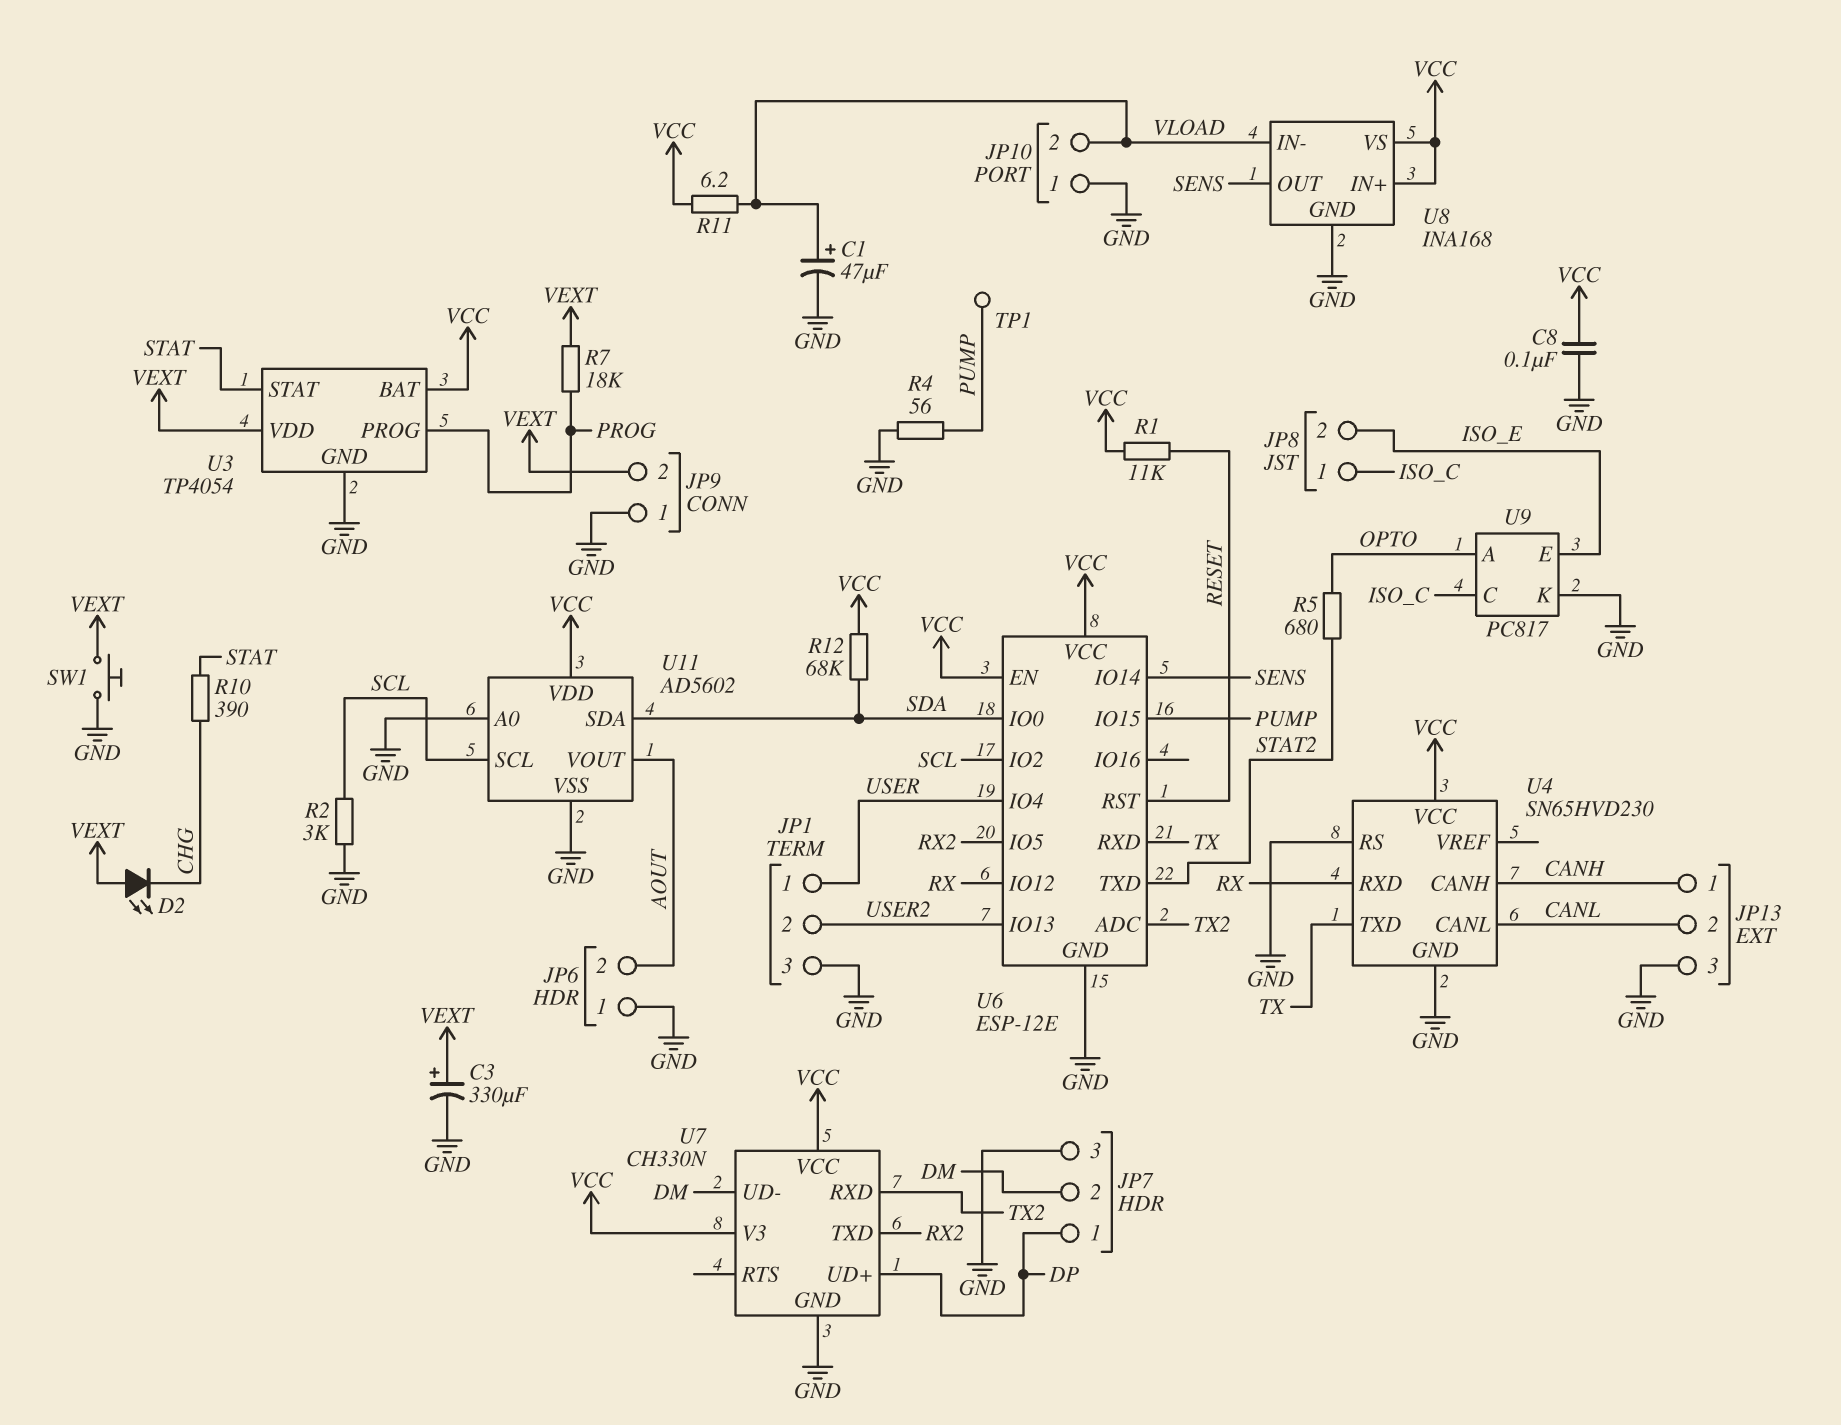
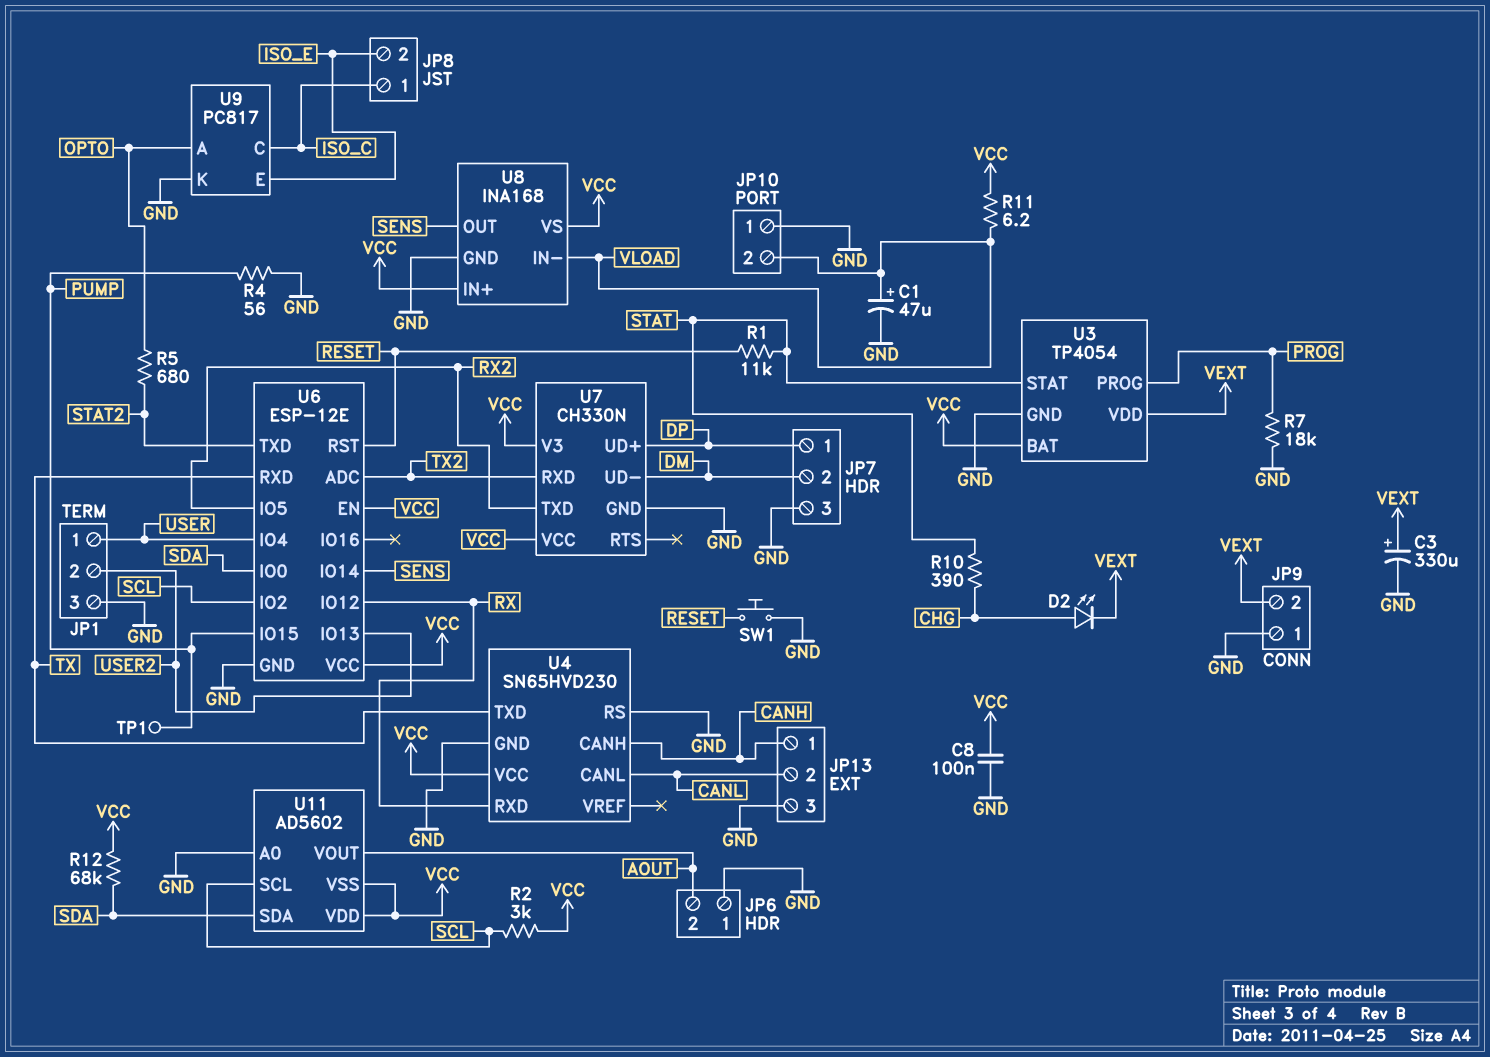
D2: LED (A VEXT, K CHG) -> LED (A CHG, K VEXT)
R1: 11k (RESET, VCC) -> 11k (RESET, STAT)
R2: 3k (GND, SCL) -> 3k (SCL, VCC)
R7: 18k (PROG, VEXT) -> 18k (GND, PROG)
SW1: button (GND, VEXT) -> button (GND, RESET)
U11 pin VSS: GND -> VCC

